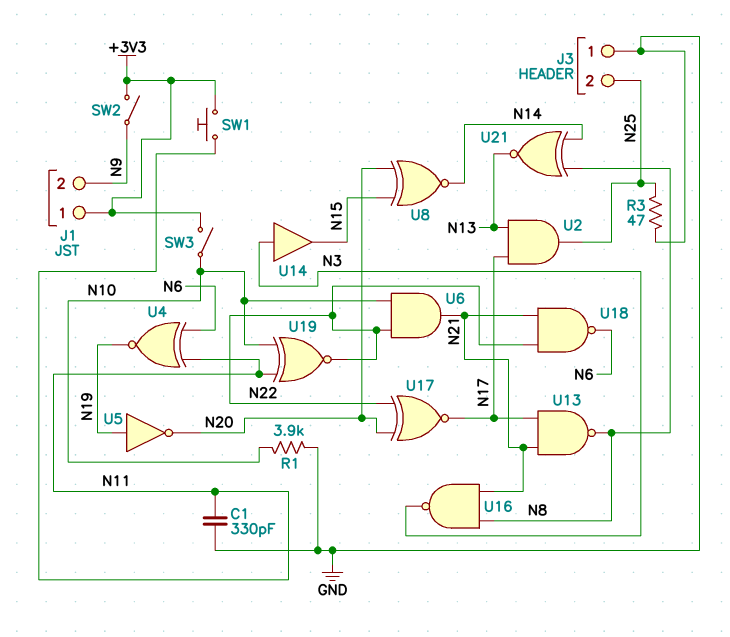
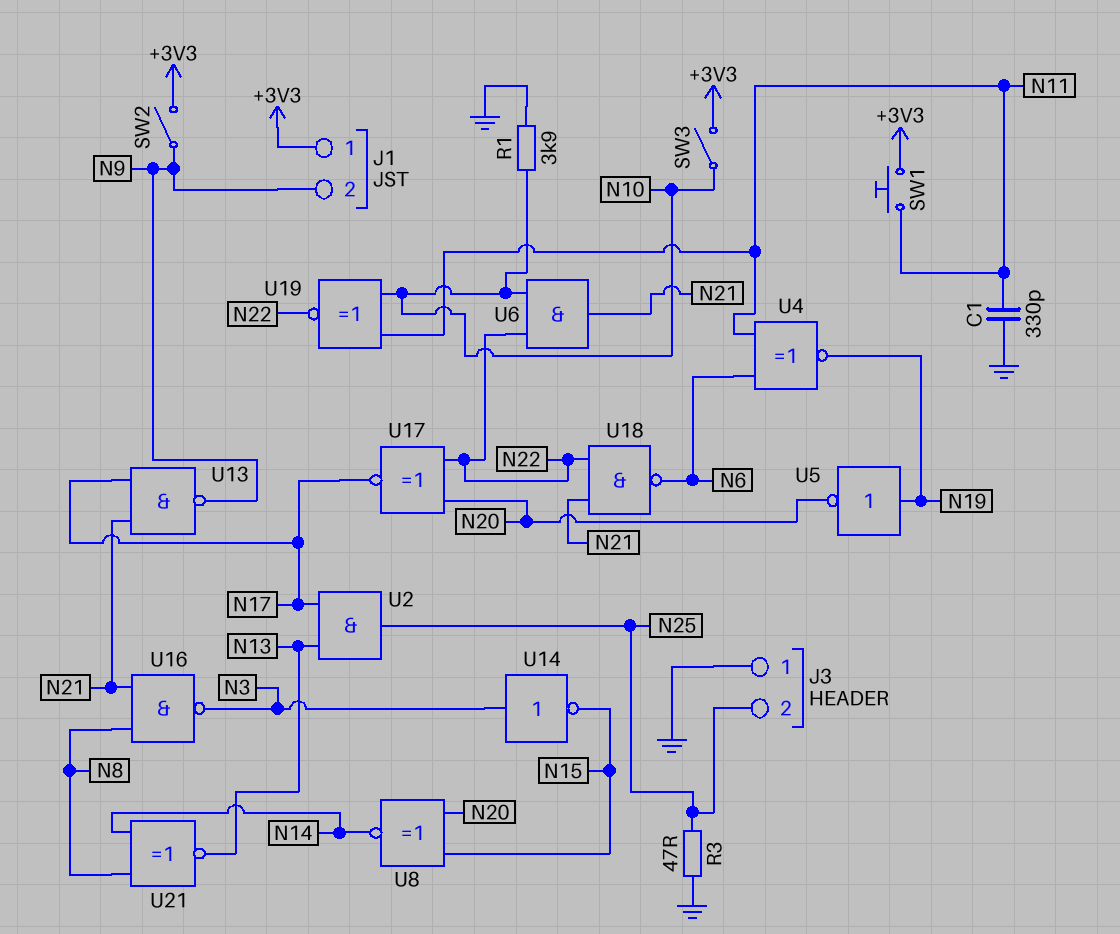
U13: NAND (in N17, in N21, out N8) -> NAND (in N17, in N21, out N9)
U14: buffer (in N3, out N15) -> NOT (in N3, out N15)

